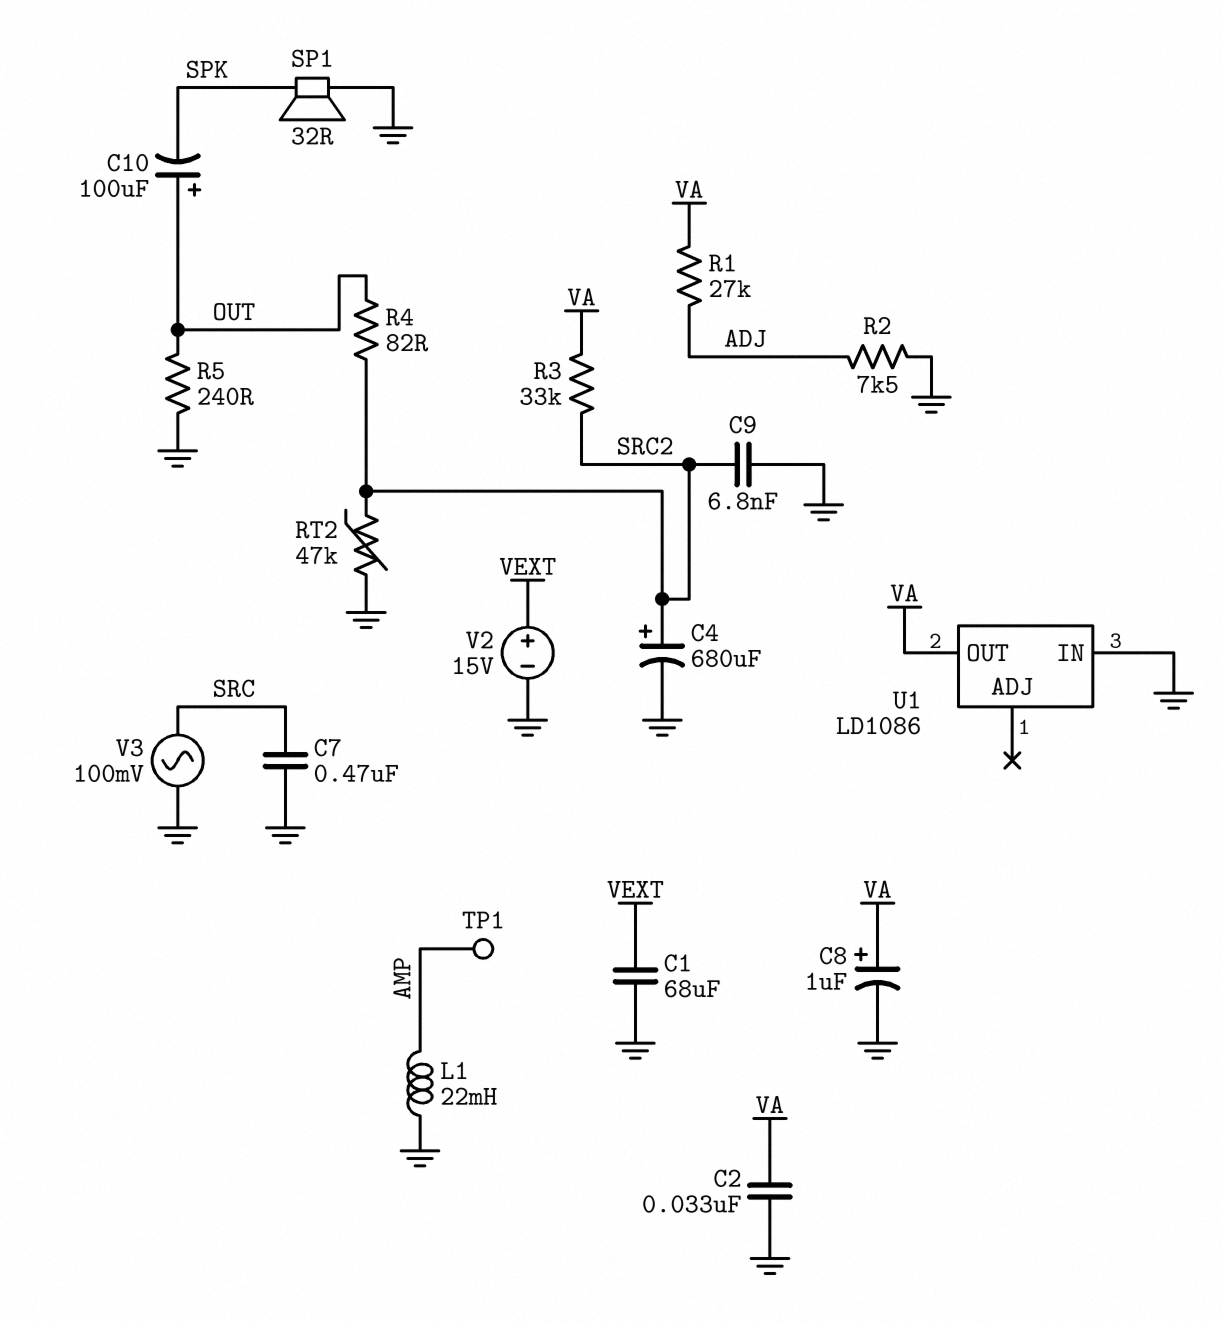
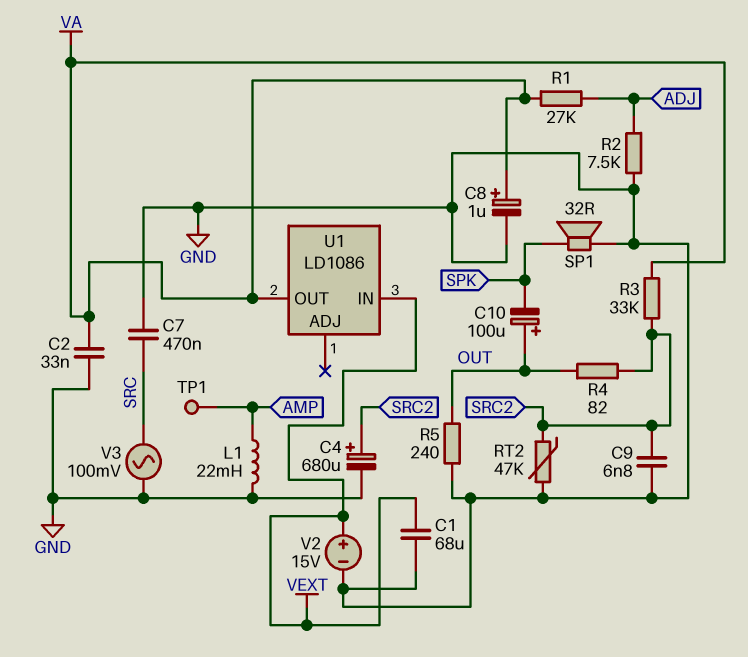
U1 pin IN: GND -> VEXT

